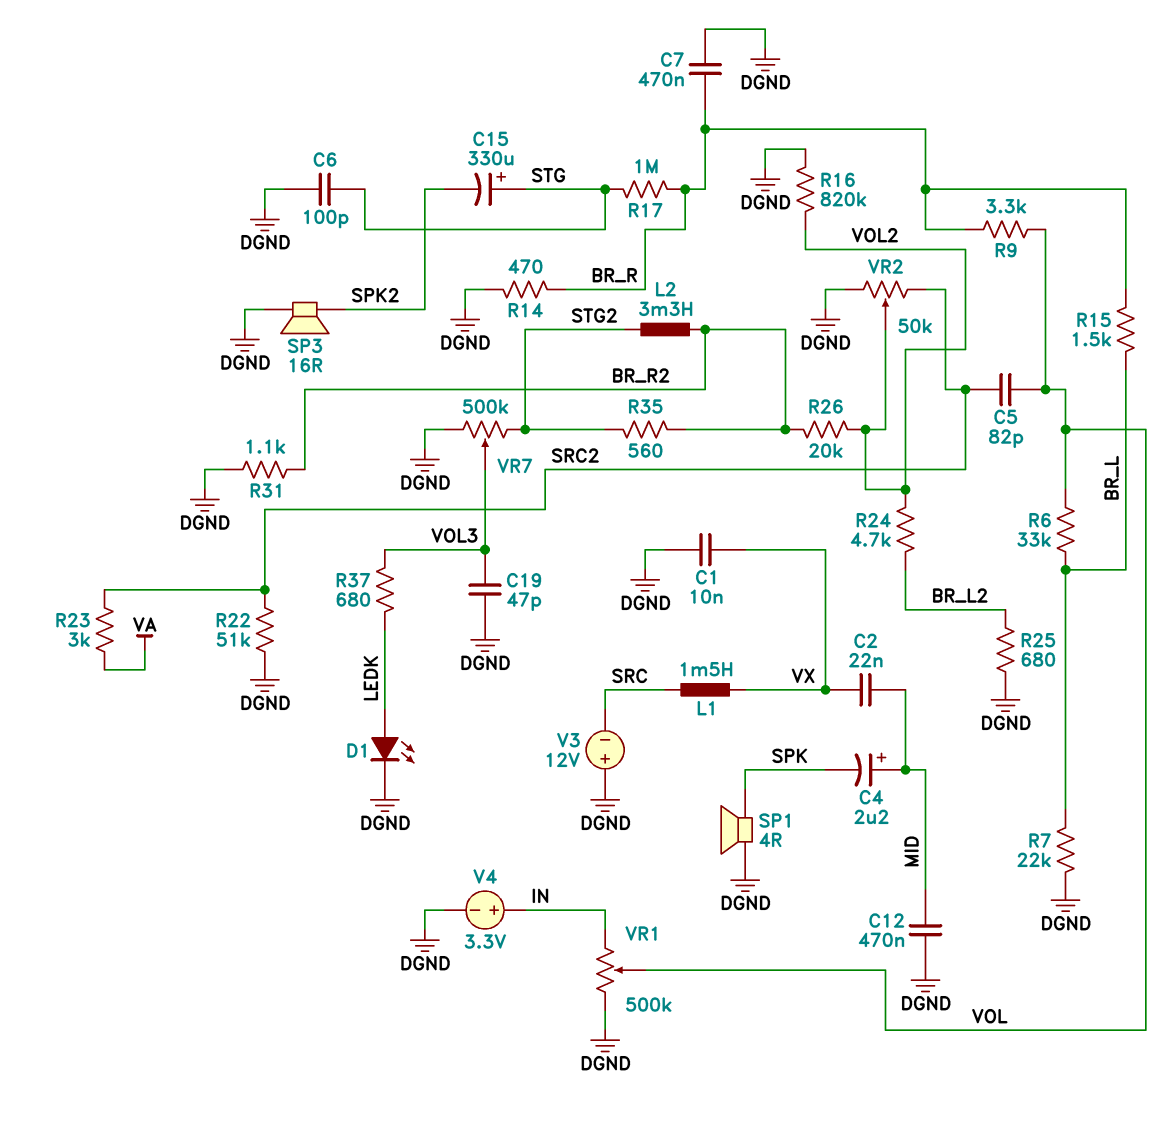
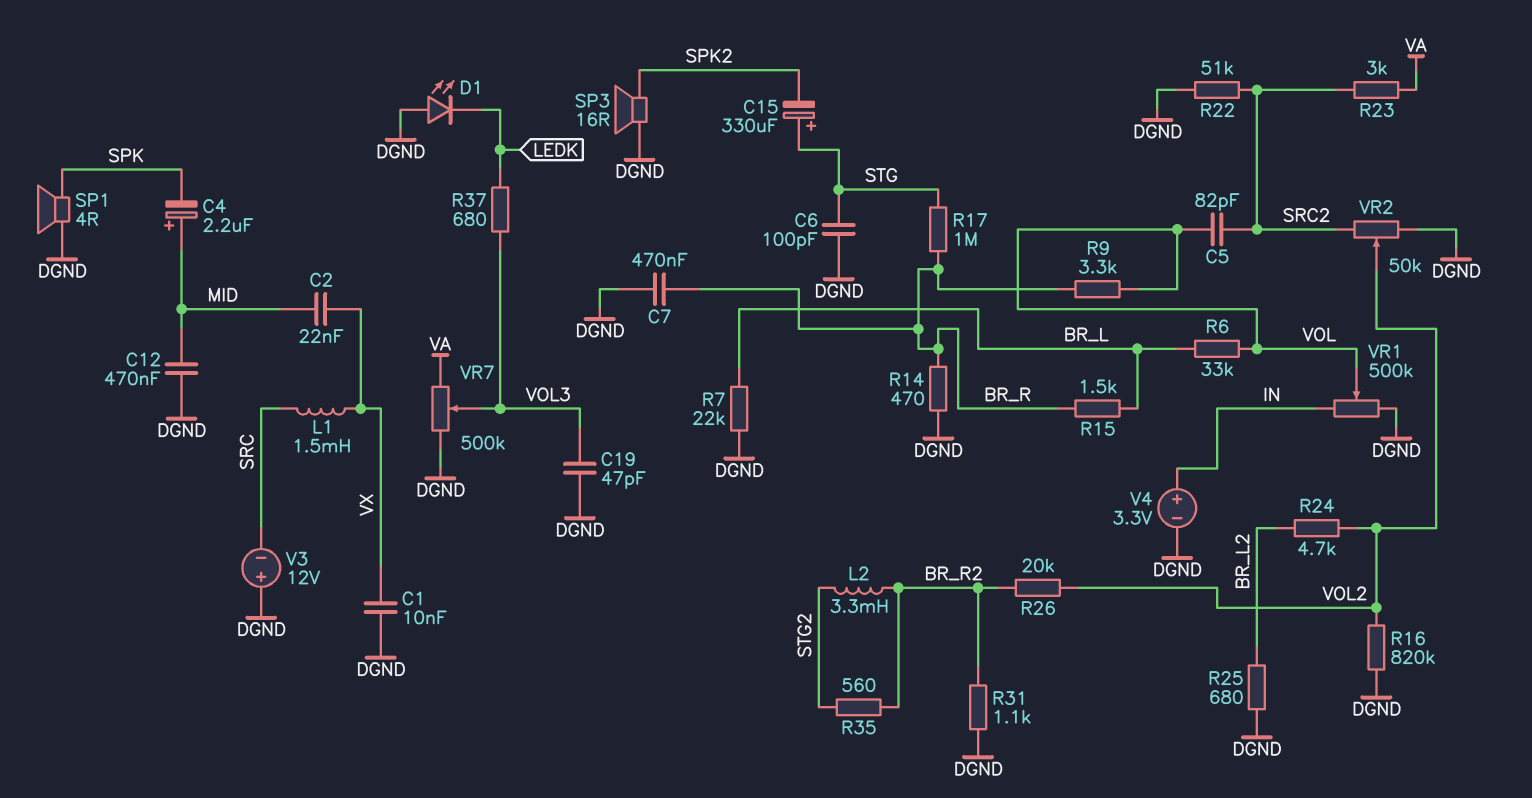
D1: LED (A LEDK, K DGND) -> LED (A DGND, K LEDK)
VR7: 500k (DGND, STG2, wiper VOL3) -> 500k (DGND, VA, wiper VOL3)

